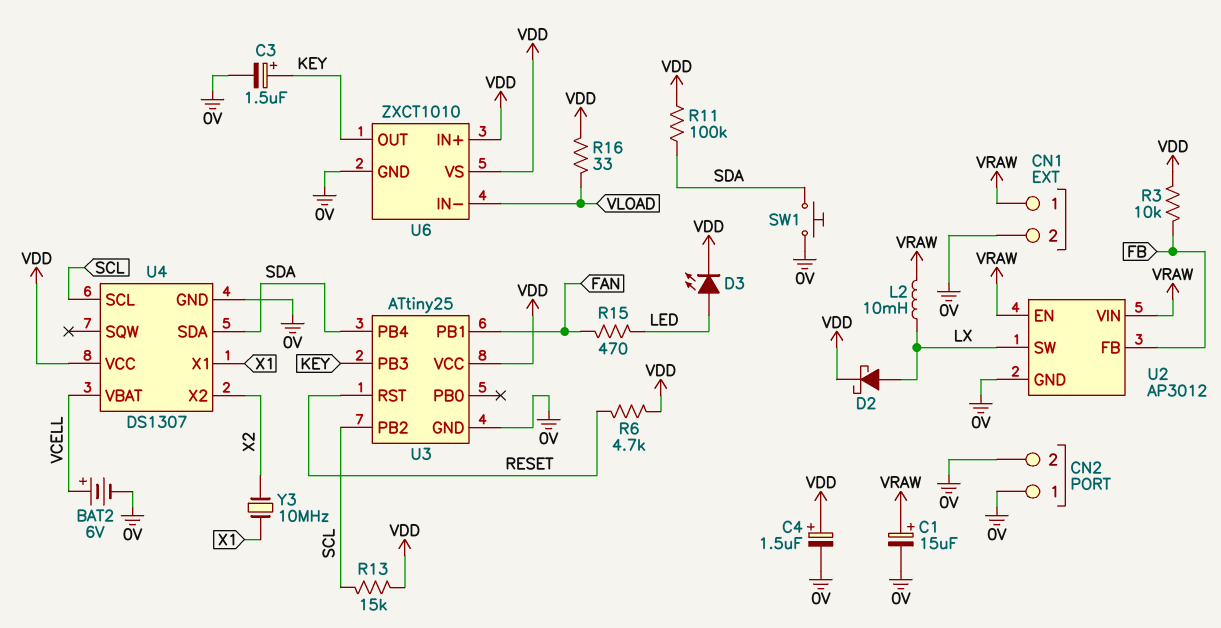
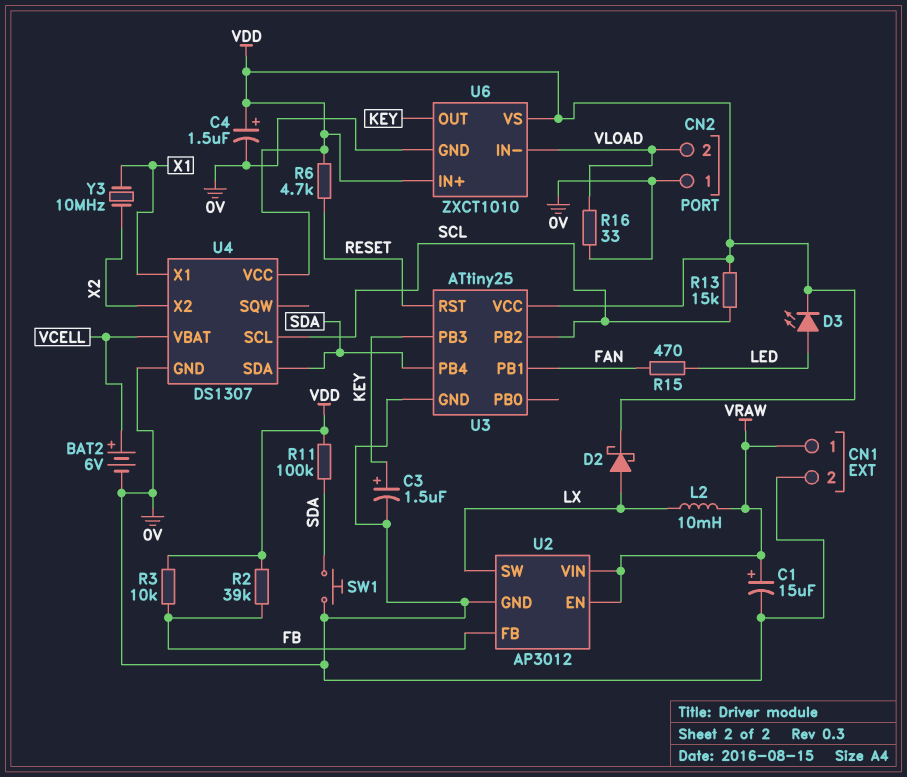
CN2 pin 2: 0V -> VLOAD
R2: none -> 39k (FB, VDD)
R16: 33 (VDD, VLOAD) -> 33 (0V, VLOAD)

